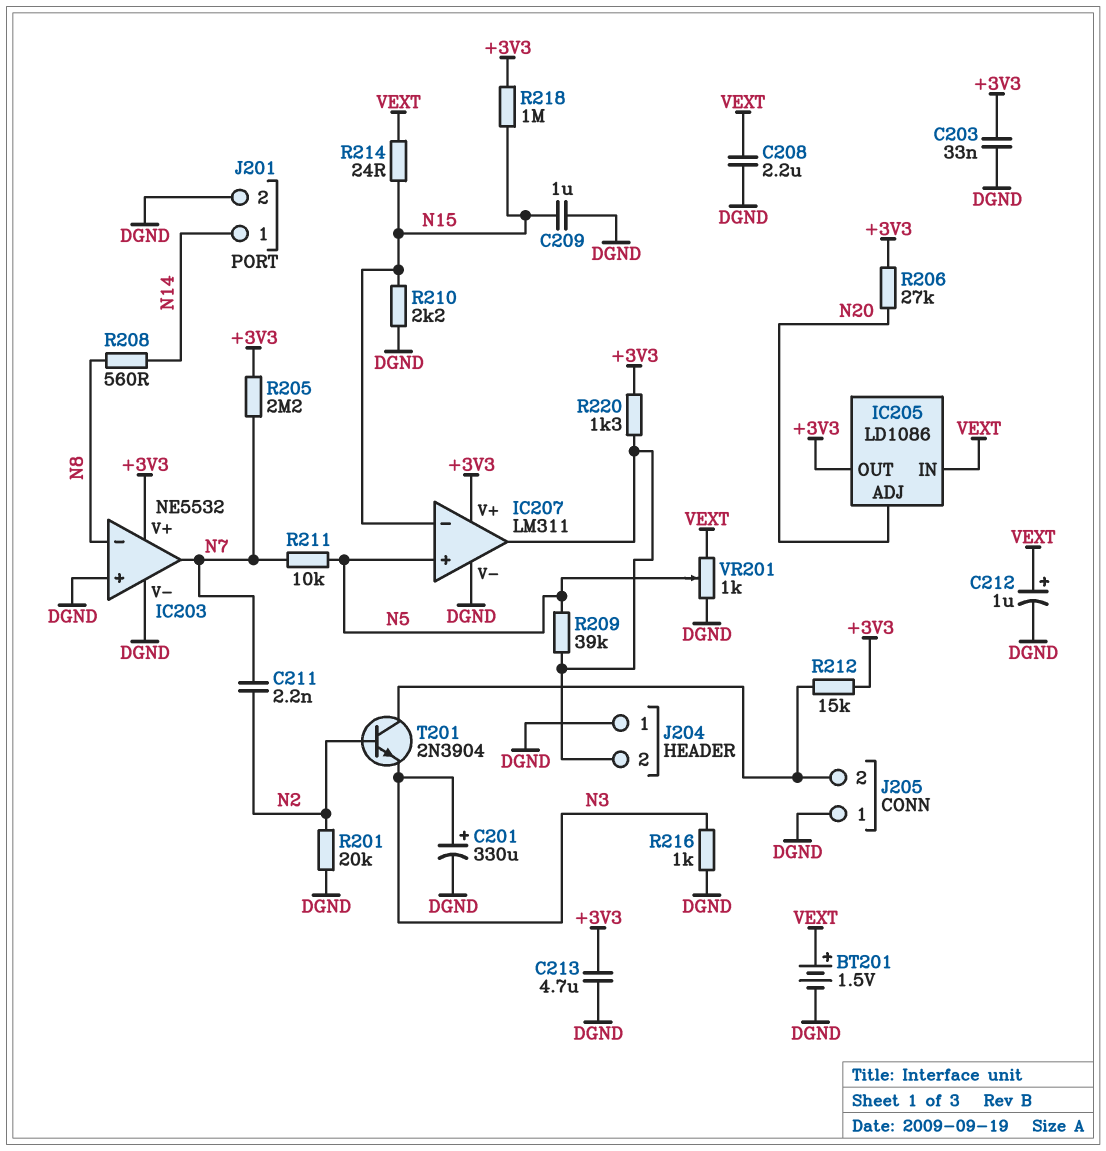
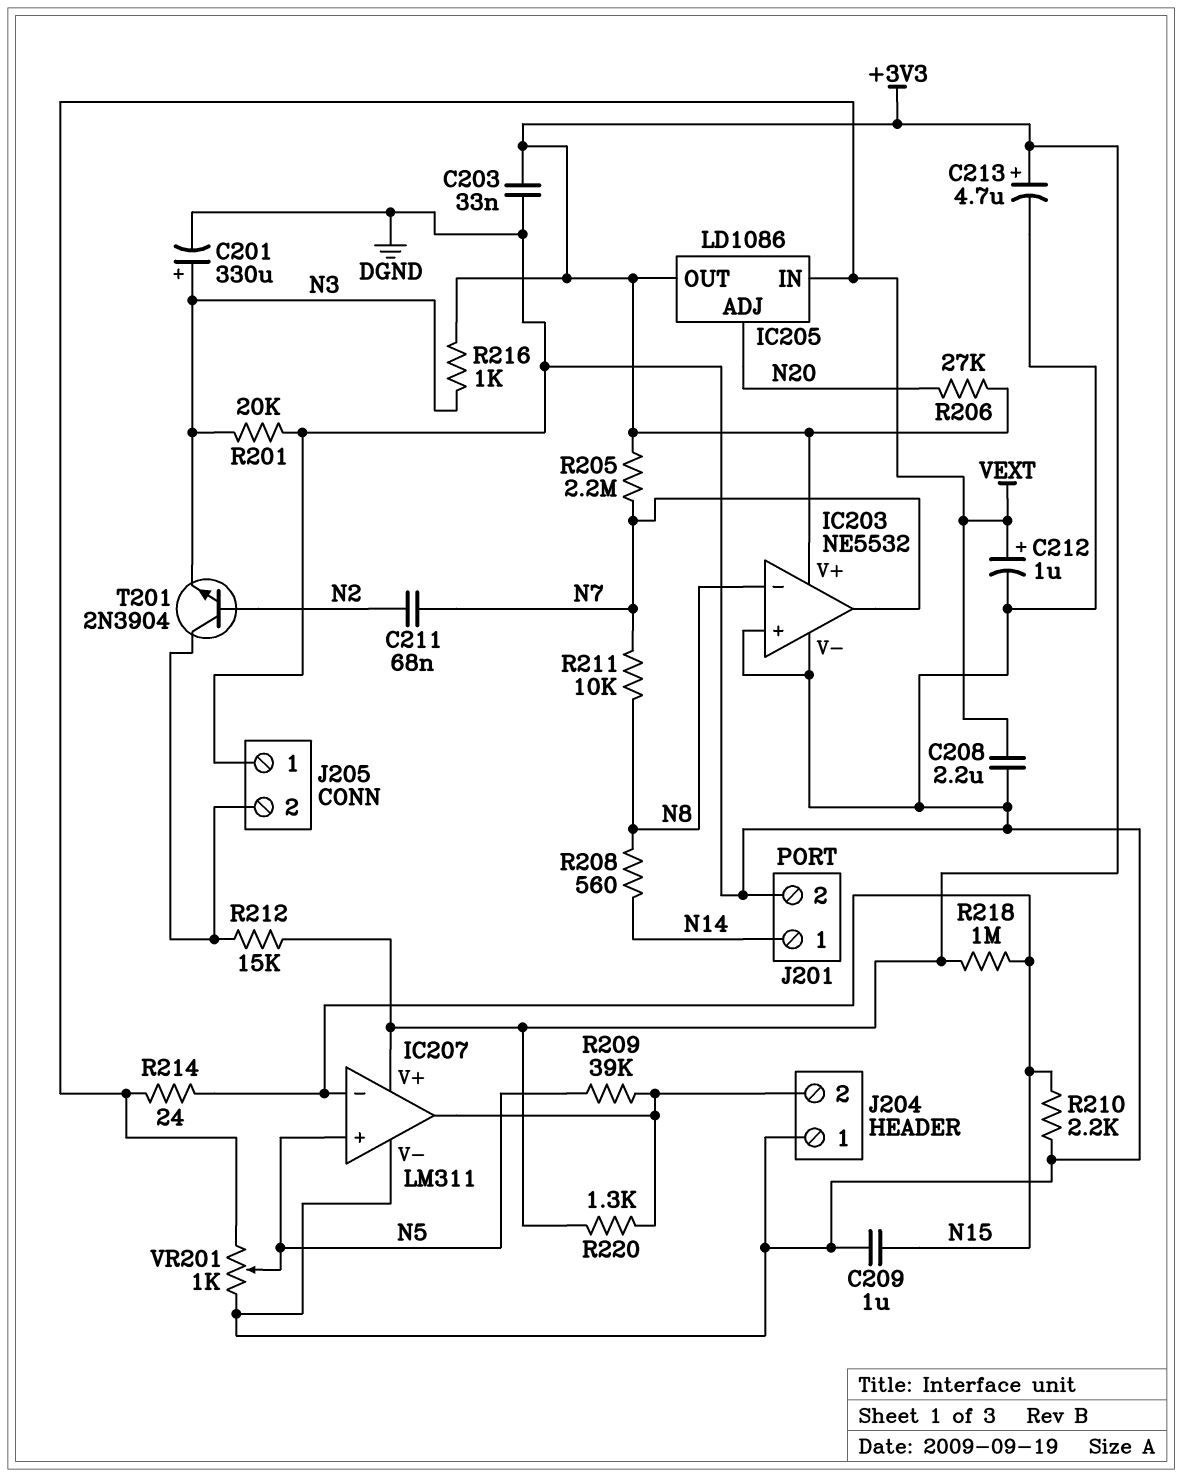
BT201: 1.5V (plus VEXT, minus DGND) -> none
C211: 2.2nF (N2, N7) -> 68nF (N2, N7)
C213: 4.7uF (+3V3, DGND) -> 4.7uF (plus +3V3, minus DGND)
R201: 20k (DGND, N2) -> 20k (DGND, N3)
R211: 10k (N5, N7) -> 10k (N7, N8)
R216: 1k (DGND, N3) -> 1k (+3V3, N3)

